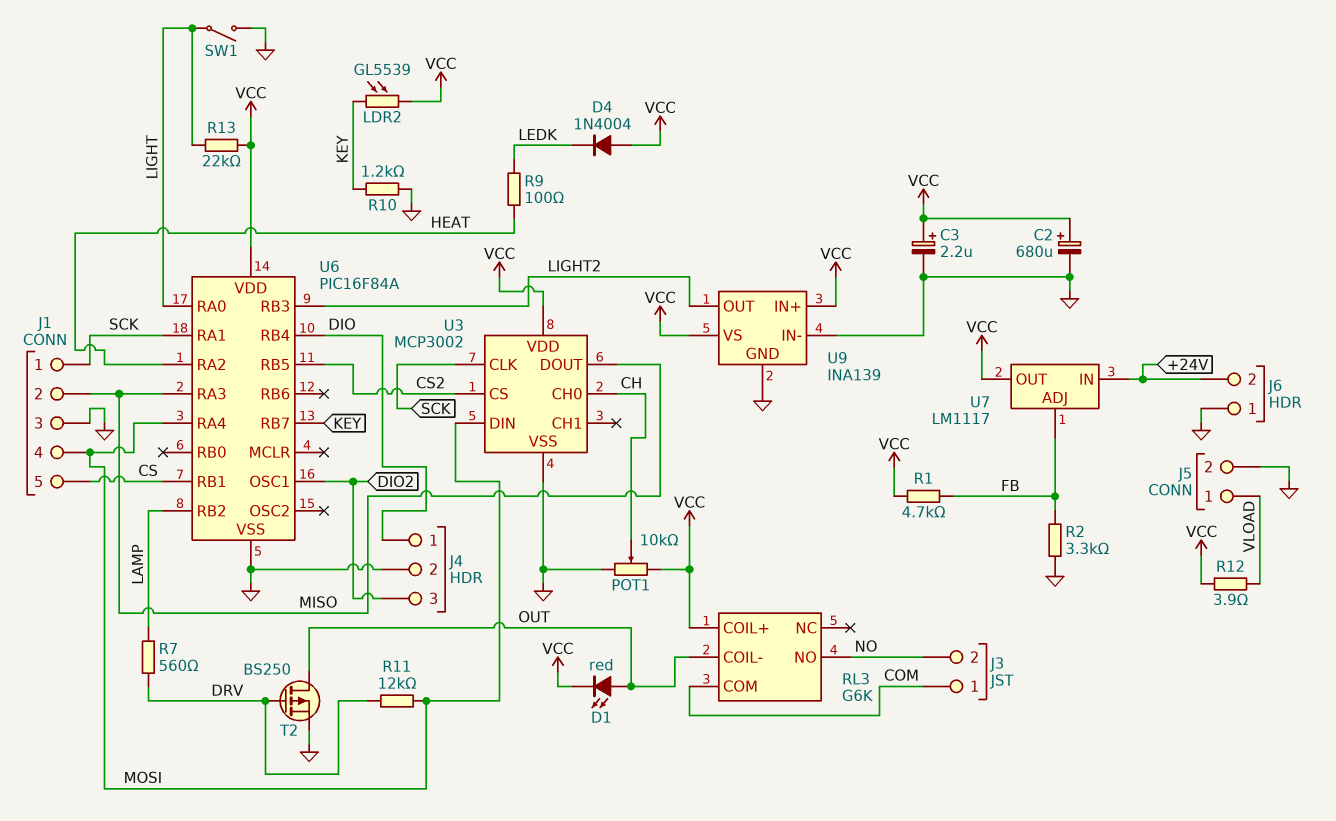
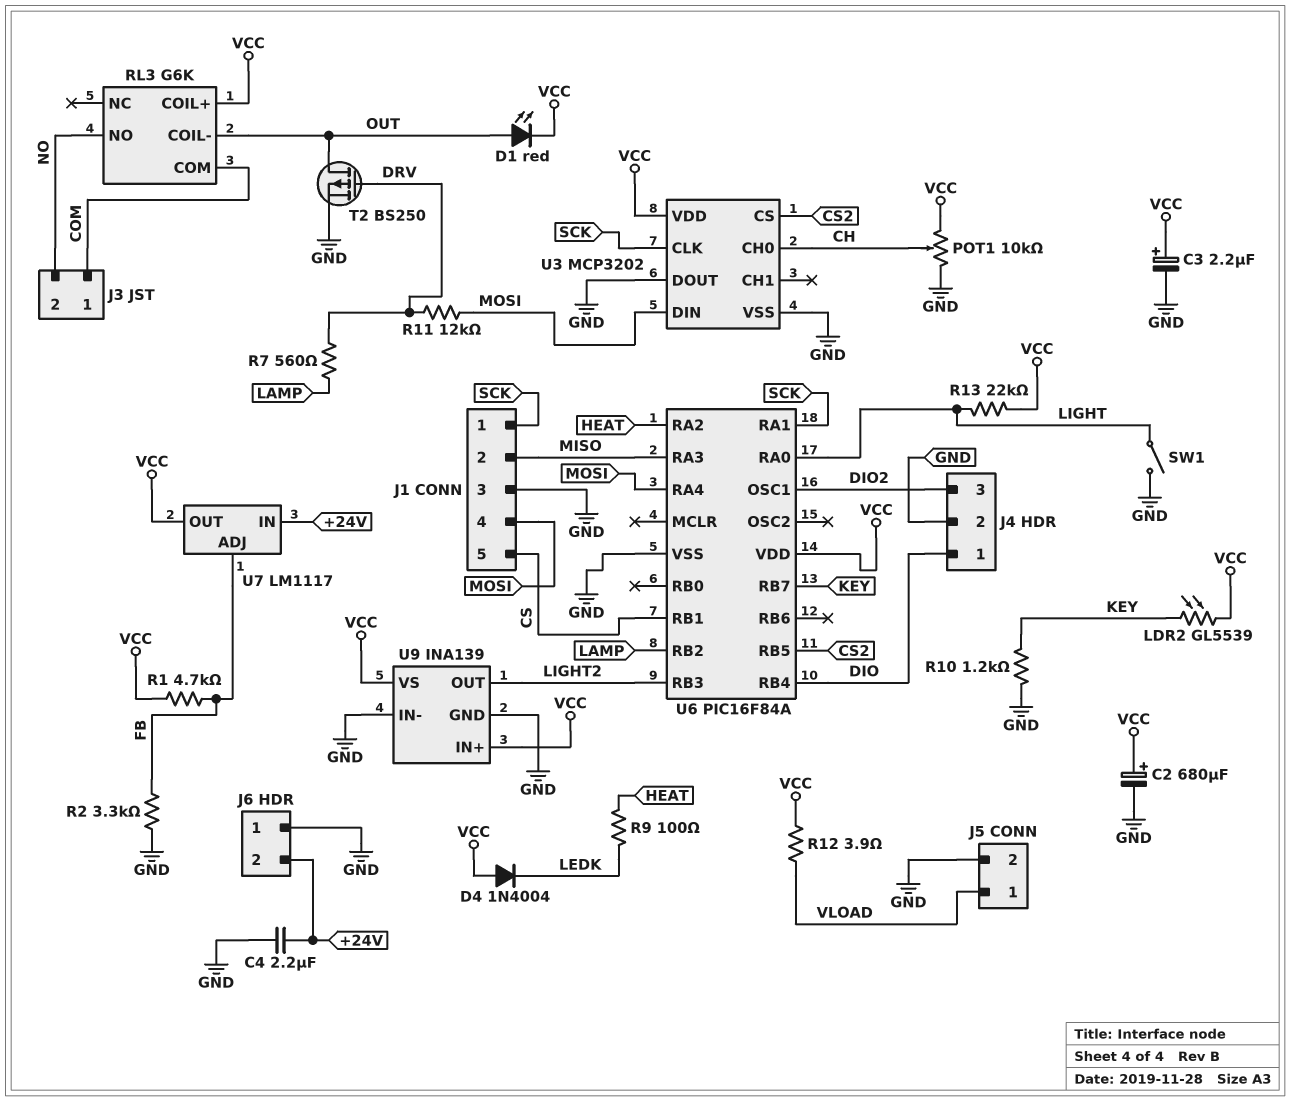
C4: none -> 2.2uF (+24V, GND)
U3: MCP3002 -> MCP3202
U3 pin DOUT: MISO -> GND

